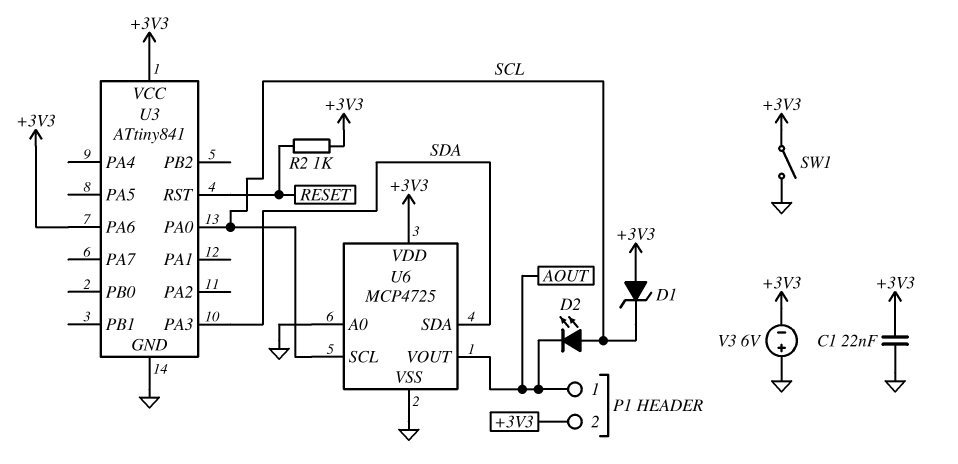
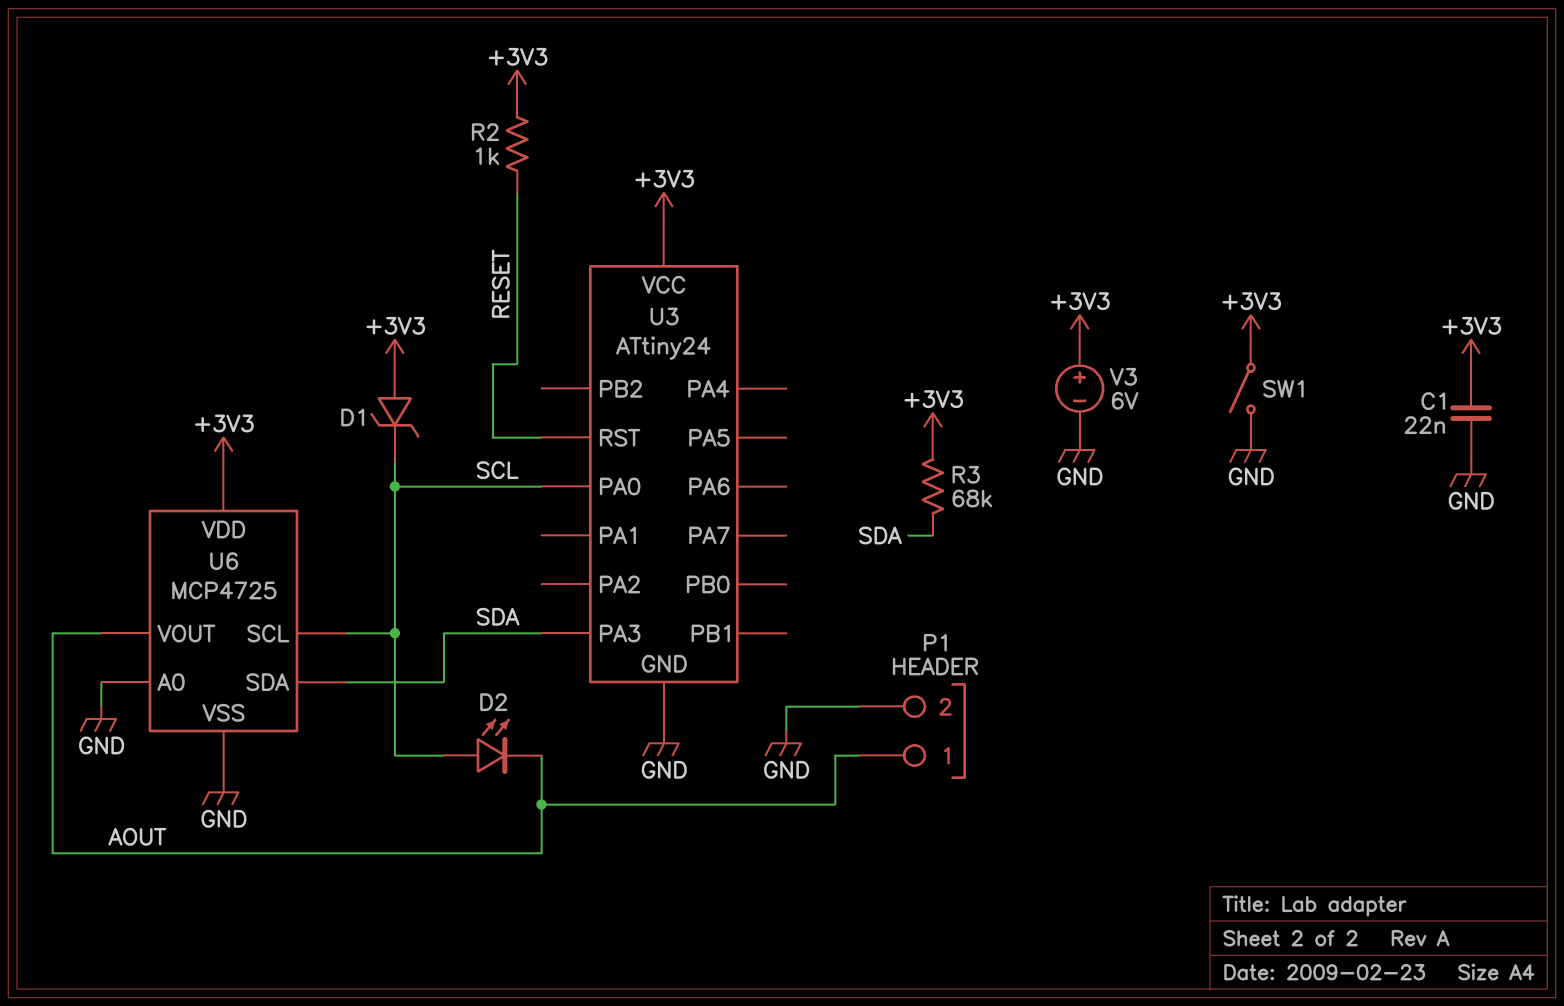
P1 pin 2: +3V3 -> GND
R3: none -> 68k (+3V3, SDA)
U3: ATtiny841 -> ATtiny24
U3 pin PA6: +3V3 -> none
V3: 6V (plus GND, minus +3V3) -> 6V (plus +3V3, minus GND)

